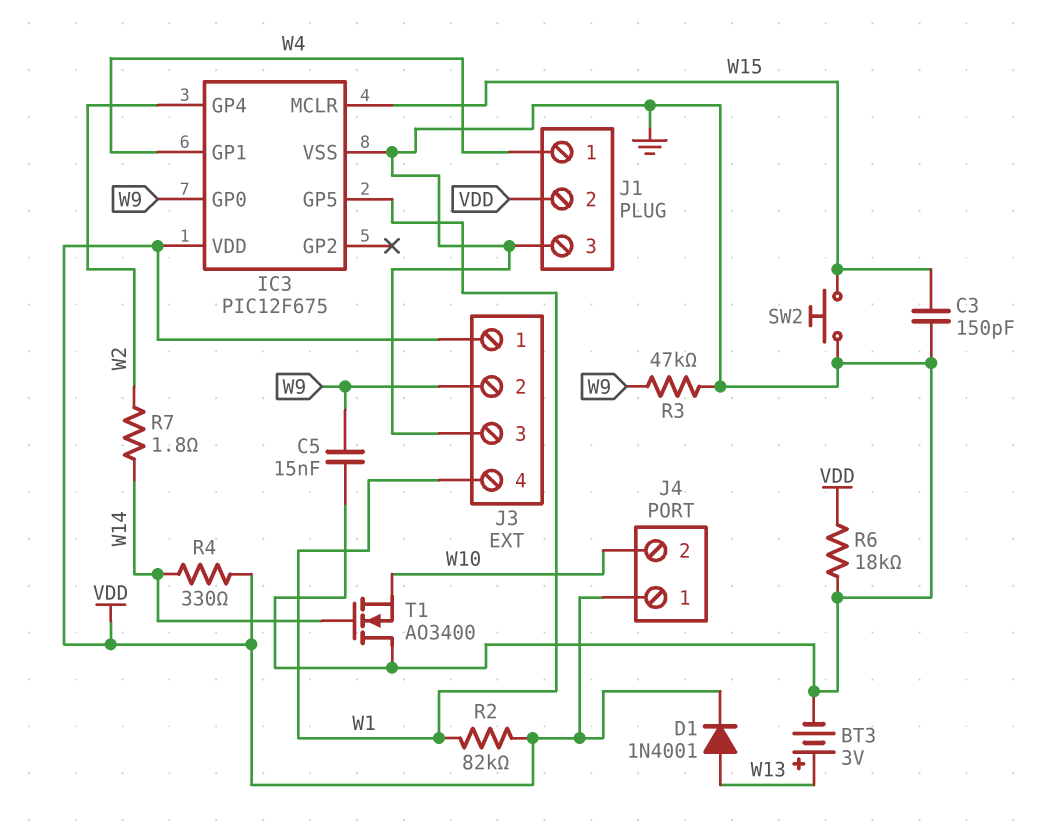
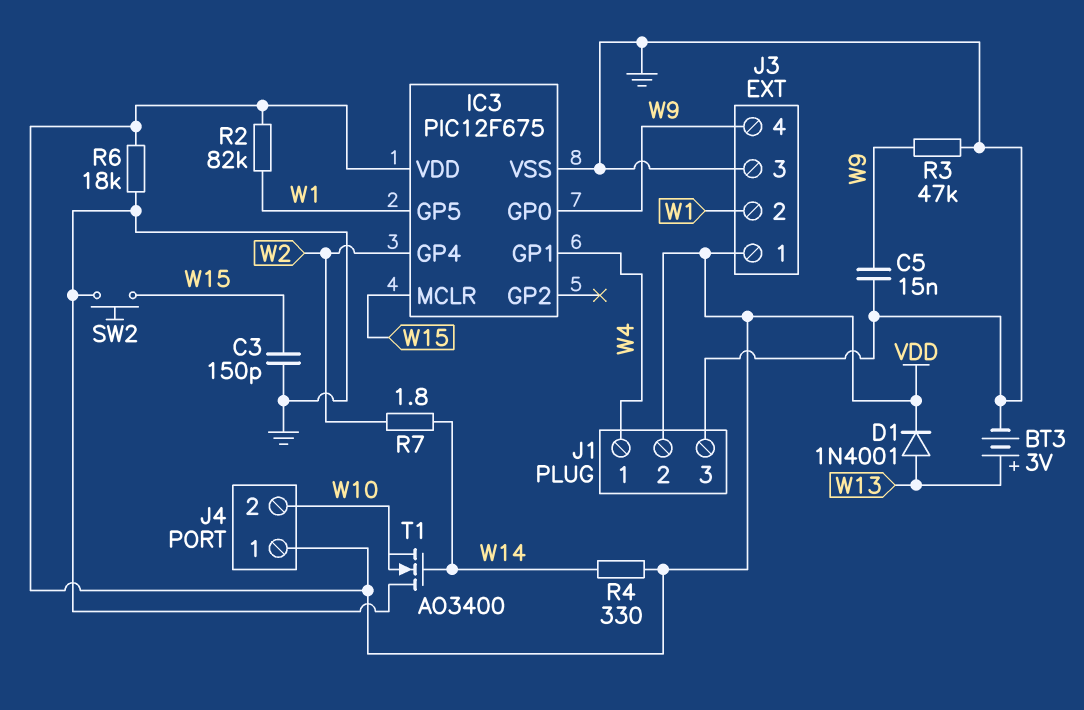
J3 pin 2: W9 -> W1
J3 pin 4: W1 -> W9

